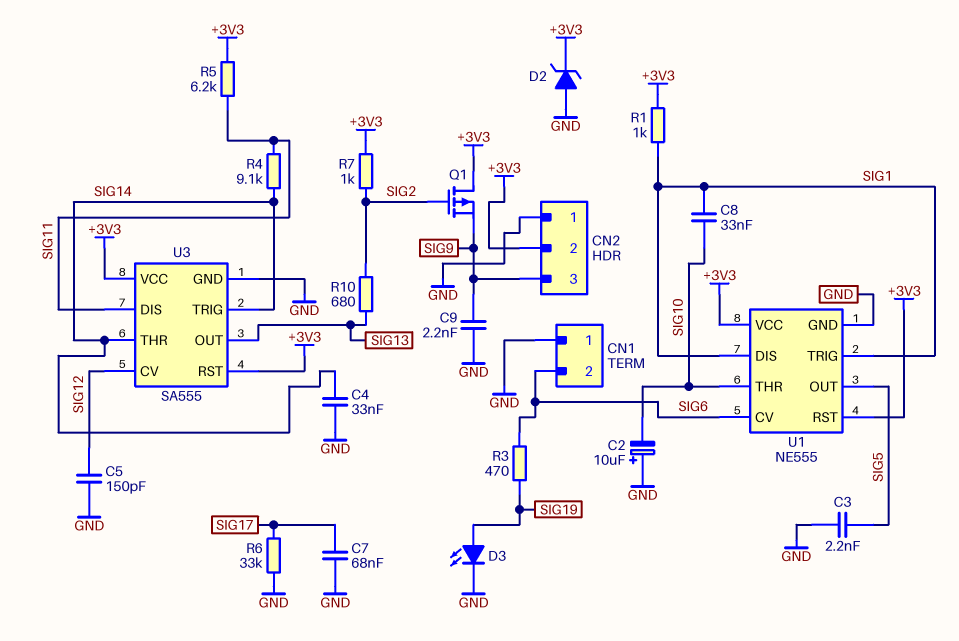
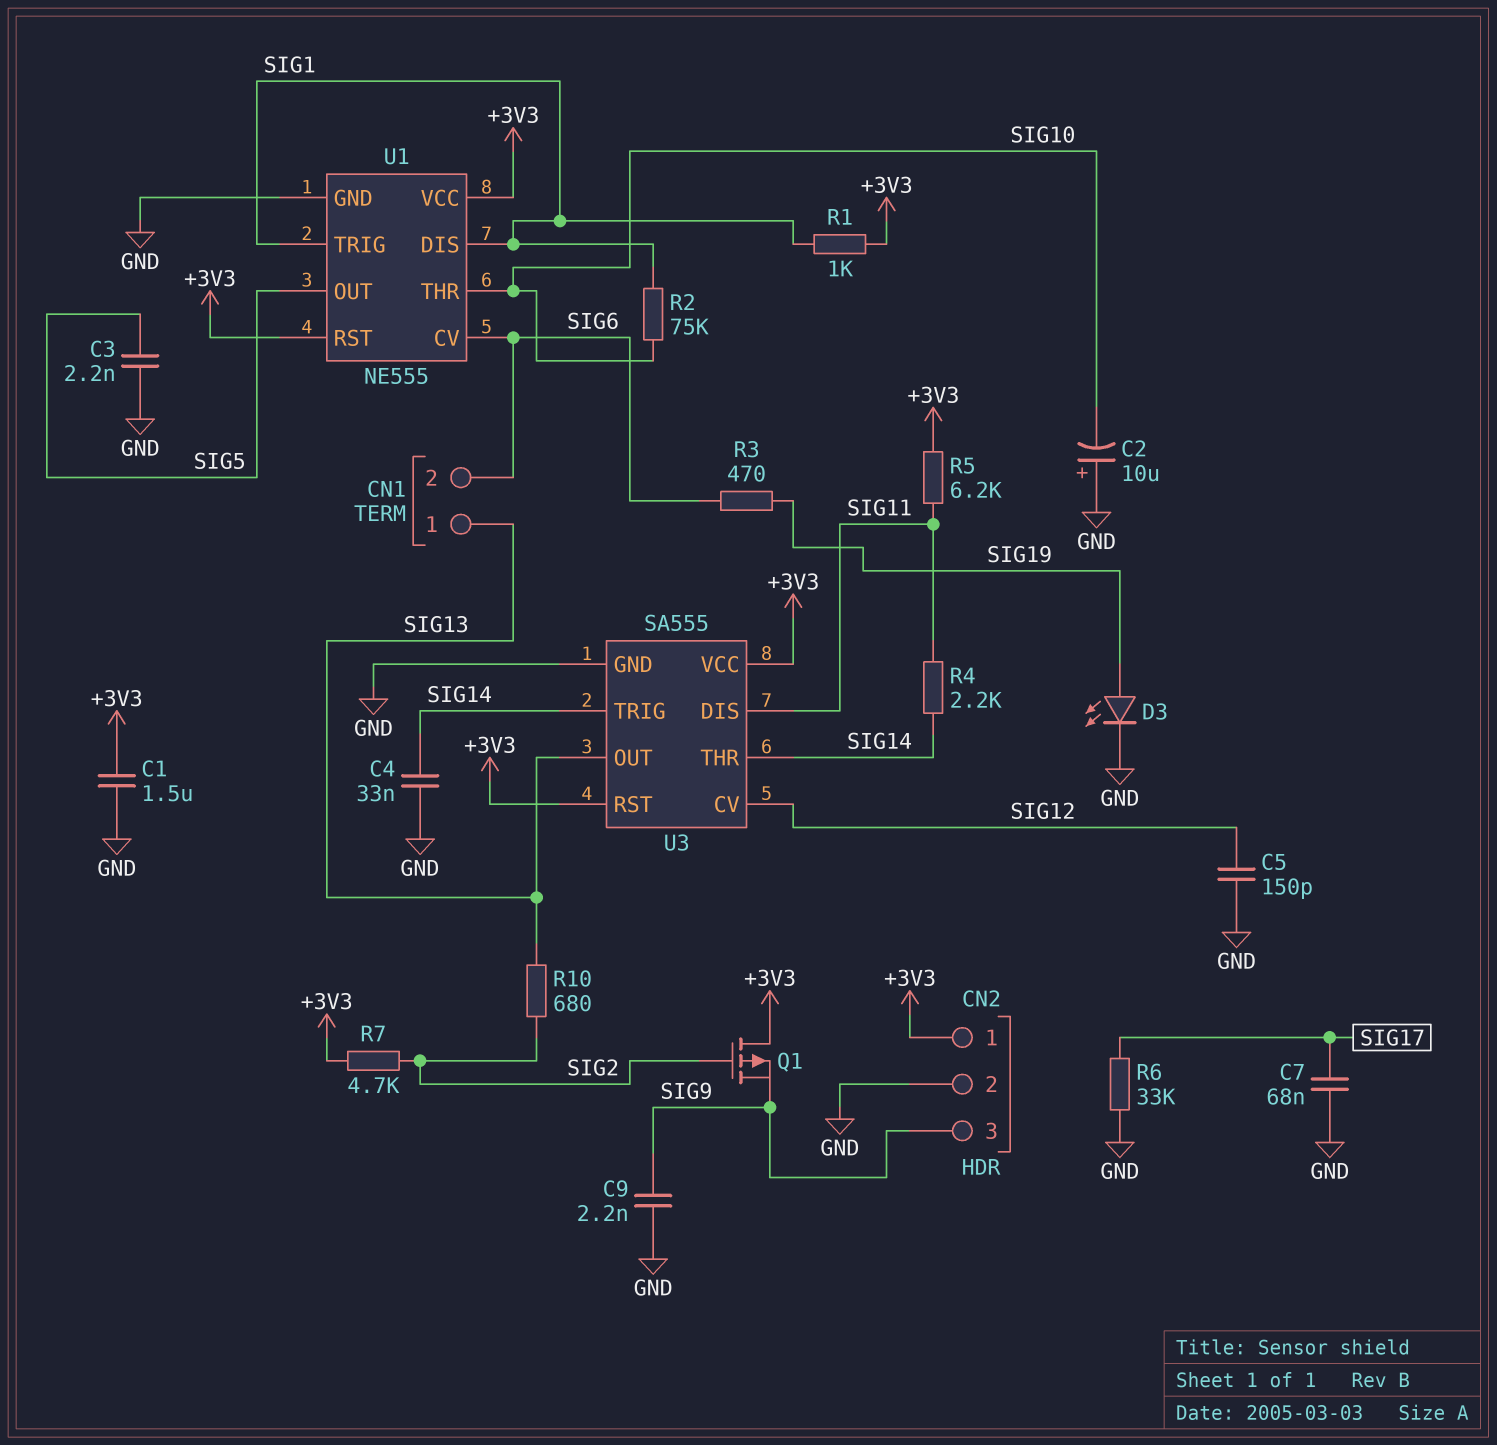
C1: none -> 1.5uF (+3V3, GND)
C8: 33nF (SIG1, SIG10) -> none
CN1 pin 1: GND -> SIG13
CN2 pin 1: GND -> +3V3
CN2 pin 2: +3V3 -> GND
D2: zener (A GND, K +3V3) -> none
R2: none -> 75k (SIG1, SIG10)
R4: 9.1k (SIG11, SIG14) -> 2.2k (SIG11, SIG14)
R7: 1k (+3V3, SIG2) -> 4.7k (+3V3, SIG2)

